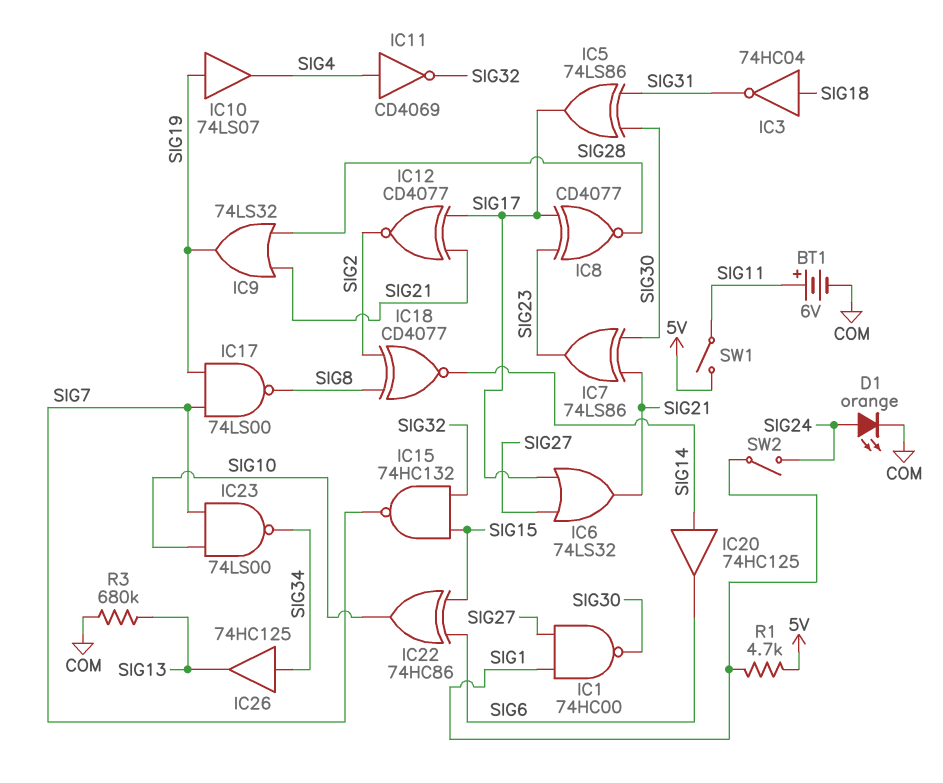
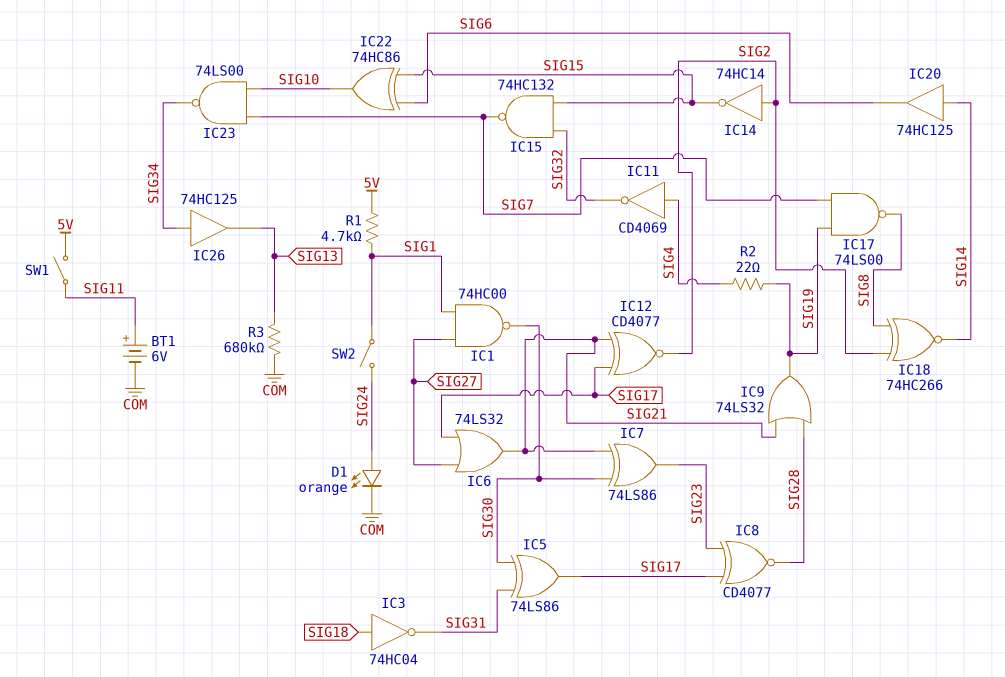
IC10: buffer 74LS07 (in SIG19, out SIG4) -> none
IC14: none -> NOT 74HC14 (in SIG2, out SIG15)
IC18: XNOR CD4077 (in SIG2, in SIG8, out SIG14) -> XNOR 74HC266 (in SIG2, in SIG8, out SIG14)
R2: none -> 22 (SIG4, SIG19)

